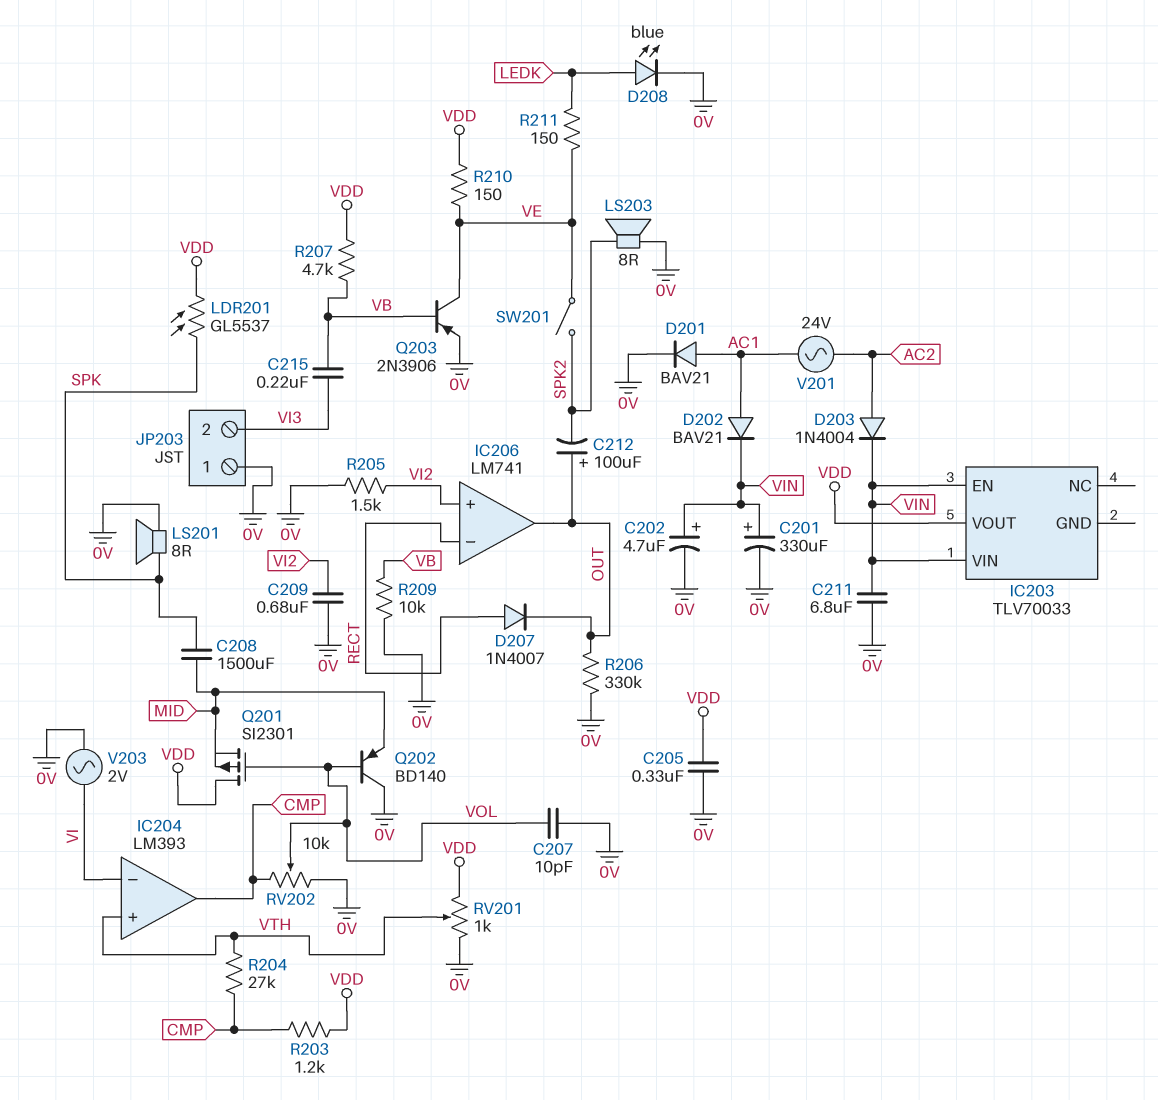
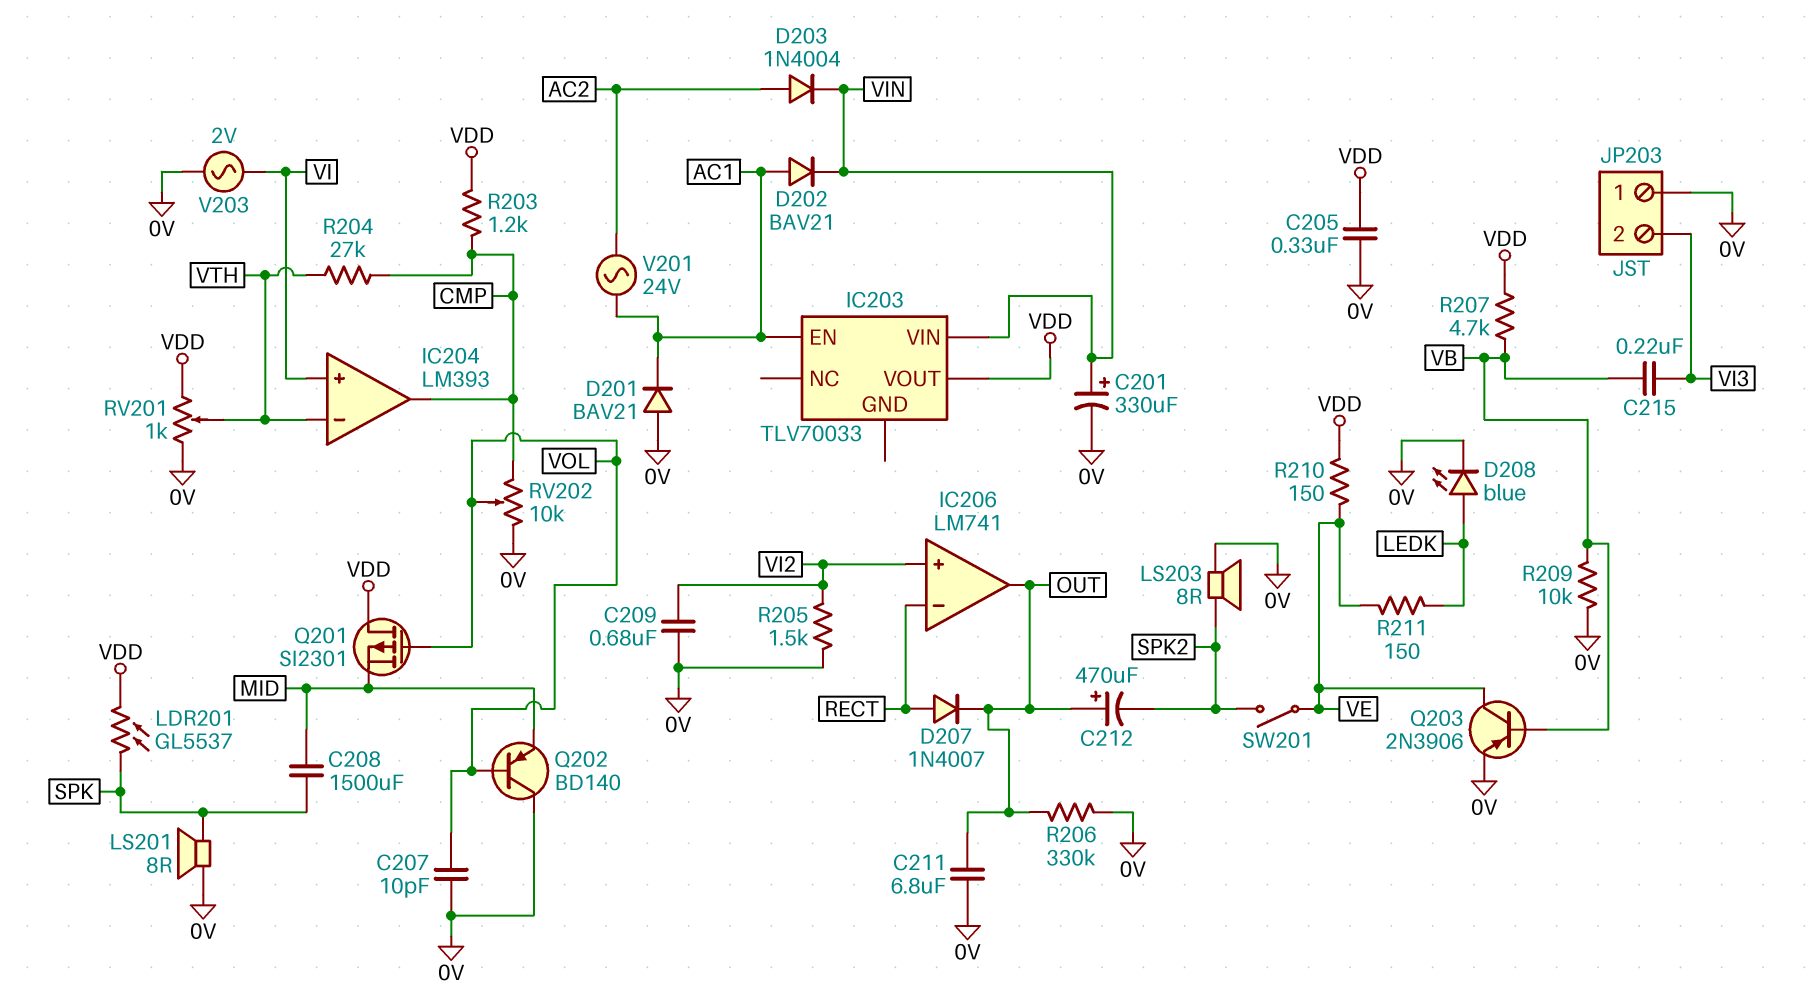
C202: 4.7uF (plus VIN, minus 0V) -> none
C211: 6.8uF (0V, VIN) -> 6.8uF (0V, OUT)
C212: 100uF (plus OUT, minus SPK2) -> 470uF (plus OUT, minus SPK2)
D201: diode BAV21 (A AC1, K 0V) -> diode BAV21 (A 0V, K AC1)
IC203 pin EN: VIN -> AC1
IC204 pin in+: VTH -> VI
IC204 pin in-: VI -> VTH

